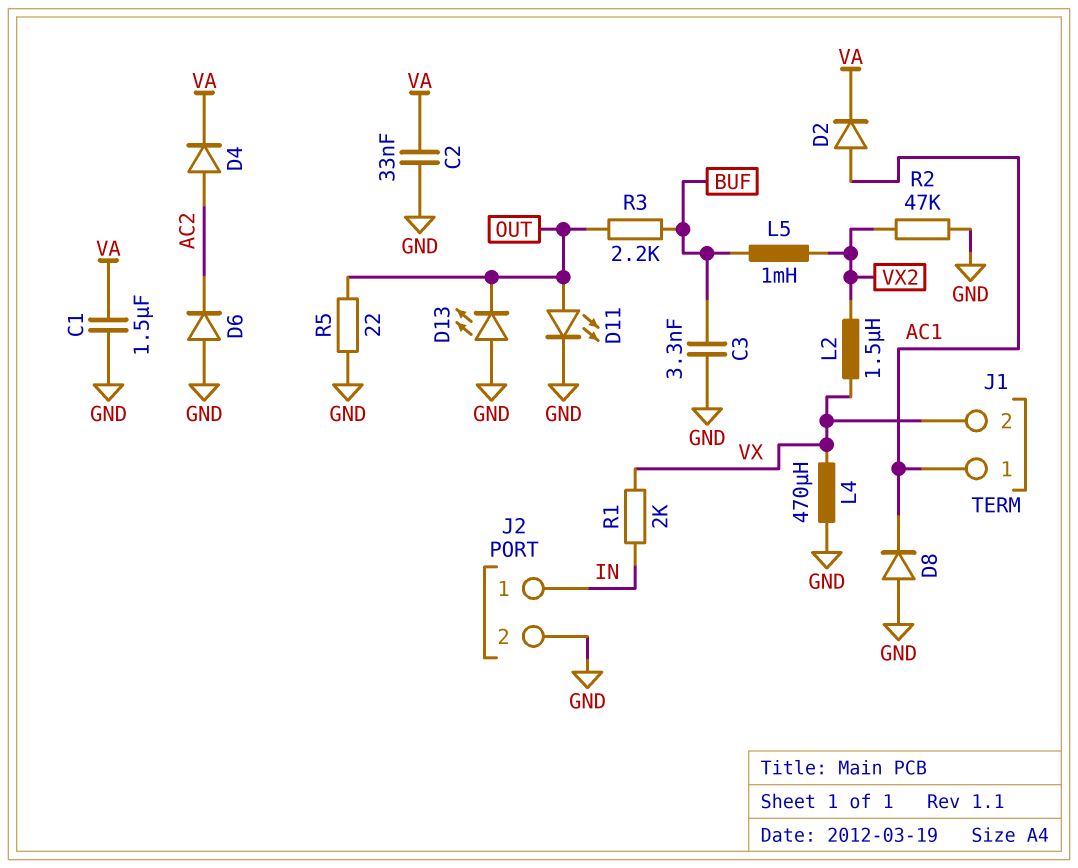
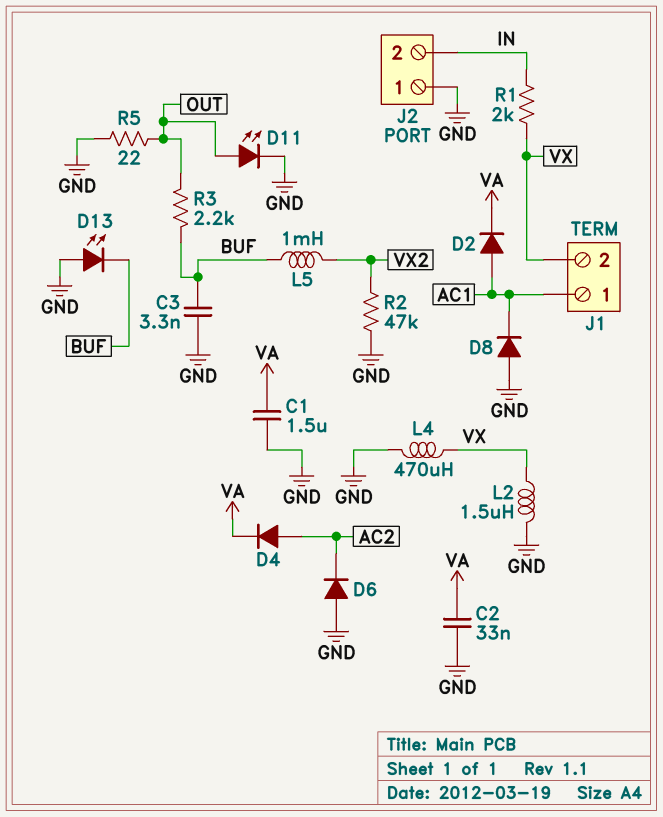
D13: LED (A GND, K OUT) -> LED (A GND, K BUF)
J2 pin 1: IN -> GND
J2 pin 2: GND -> IN
L2: 1.5uH (VX, VX2) -> 1.5uH (GND, VX)

